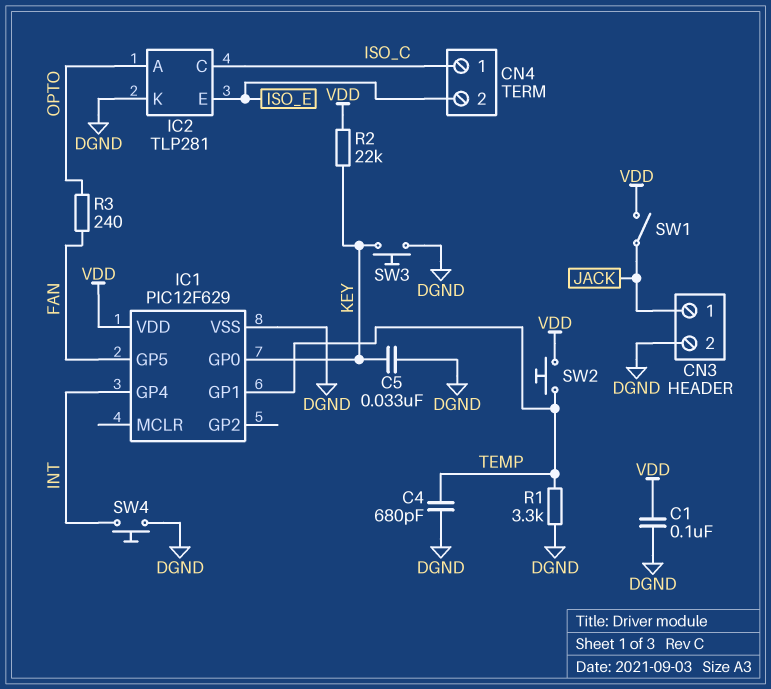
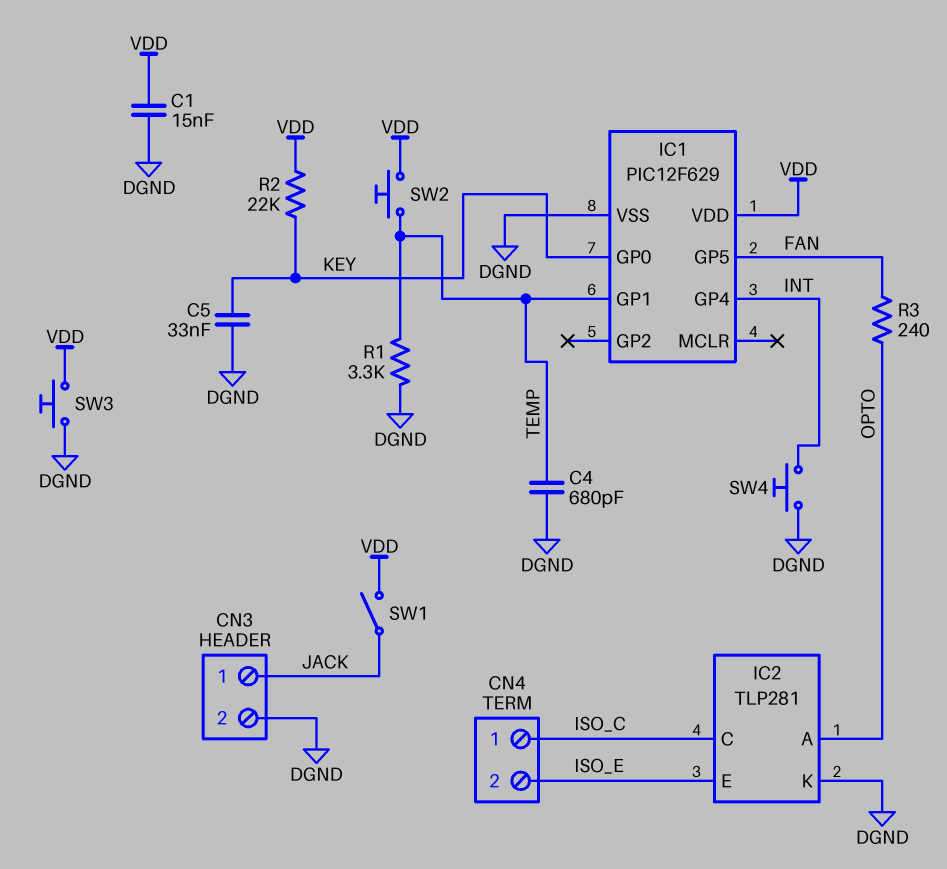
C1: 100nF (DGND, VDD) -> 15nF (DGND, VDD)
SW3: button (DGND, KEY) -> button (DGND, VDD)

